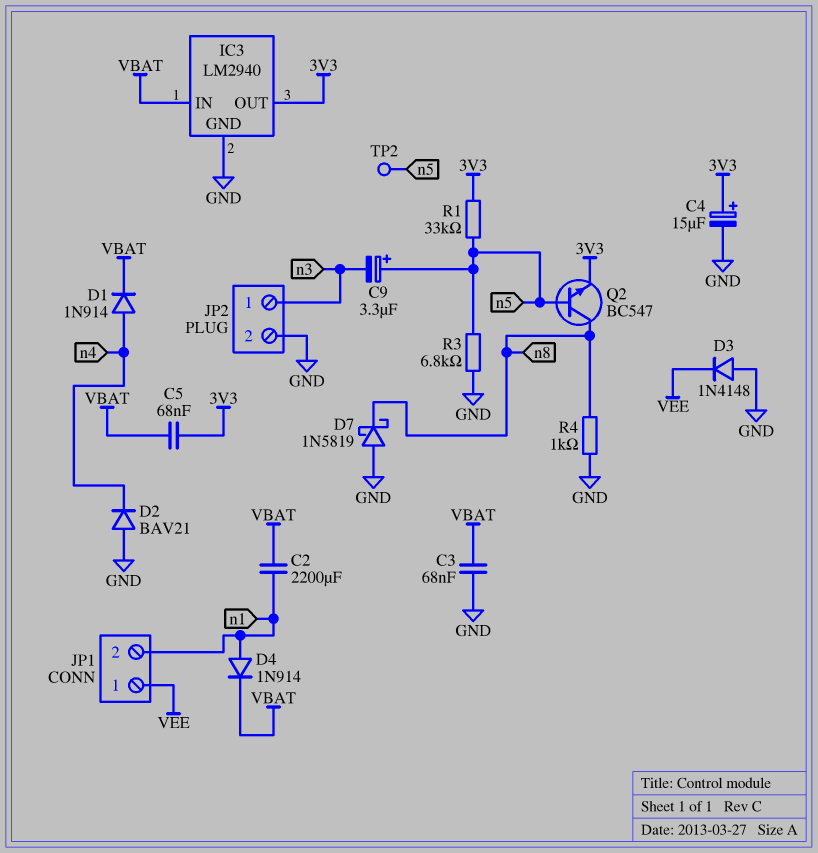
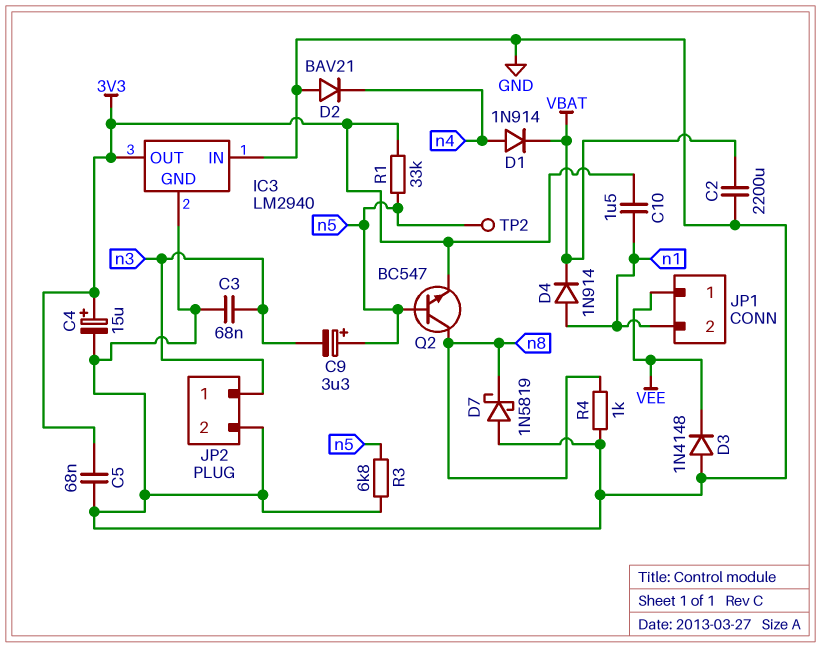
C2: 2200uF (VBAT, n1) -> 2200uF (GND, VBAT)
C3: 68nF (GND, VBAT) -> 68nF (GND, n3)
C5: 68nF (3V3, VBAT) -> 68nF (3V3, GND)
C10: none -> 1.5uF (3V3, n1)
IC3 pin IN: VBAT -> GND

